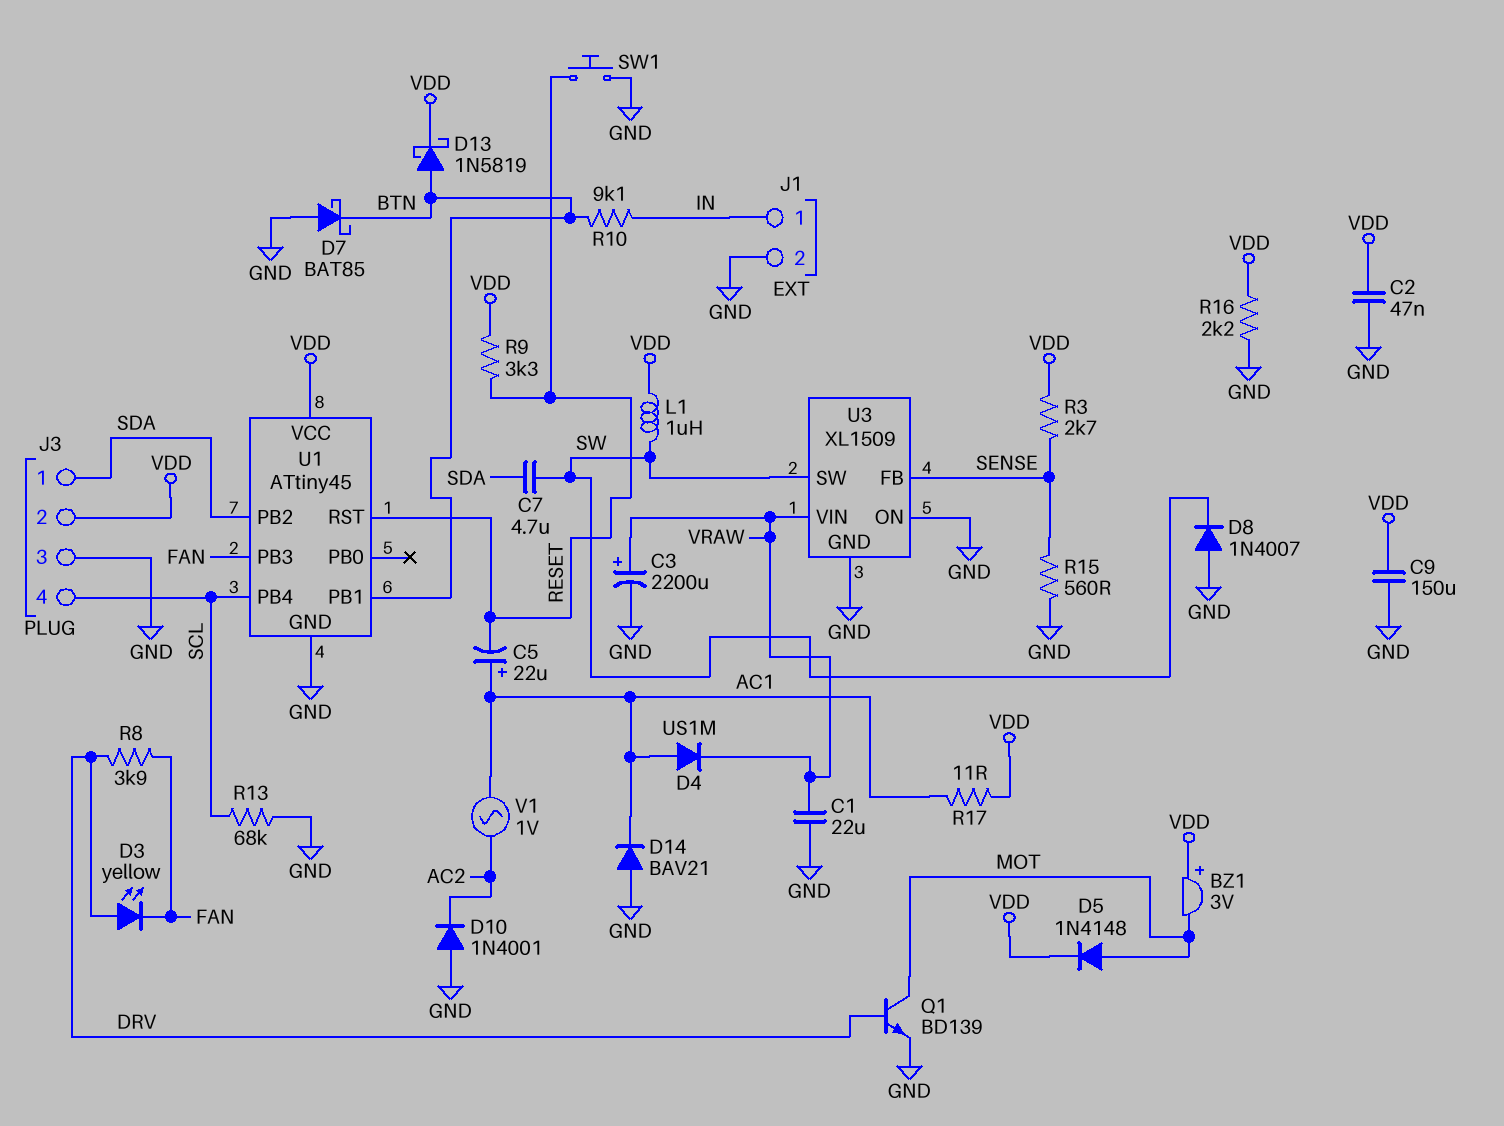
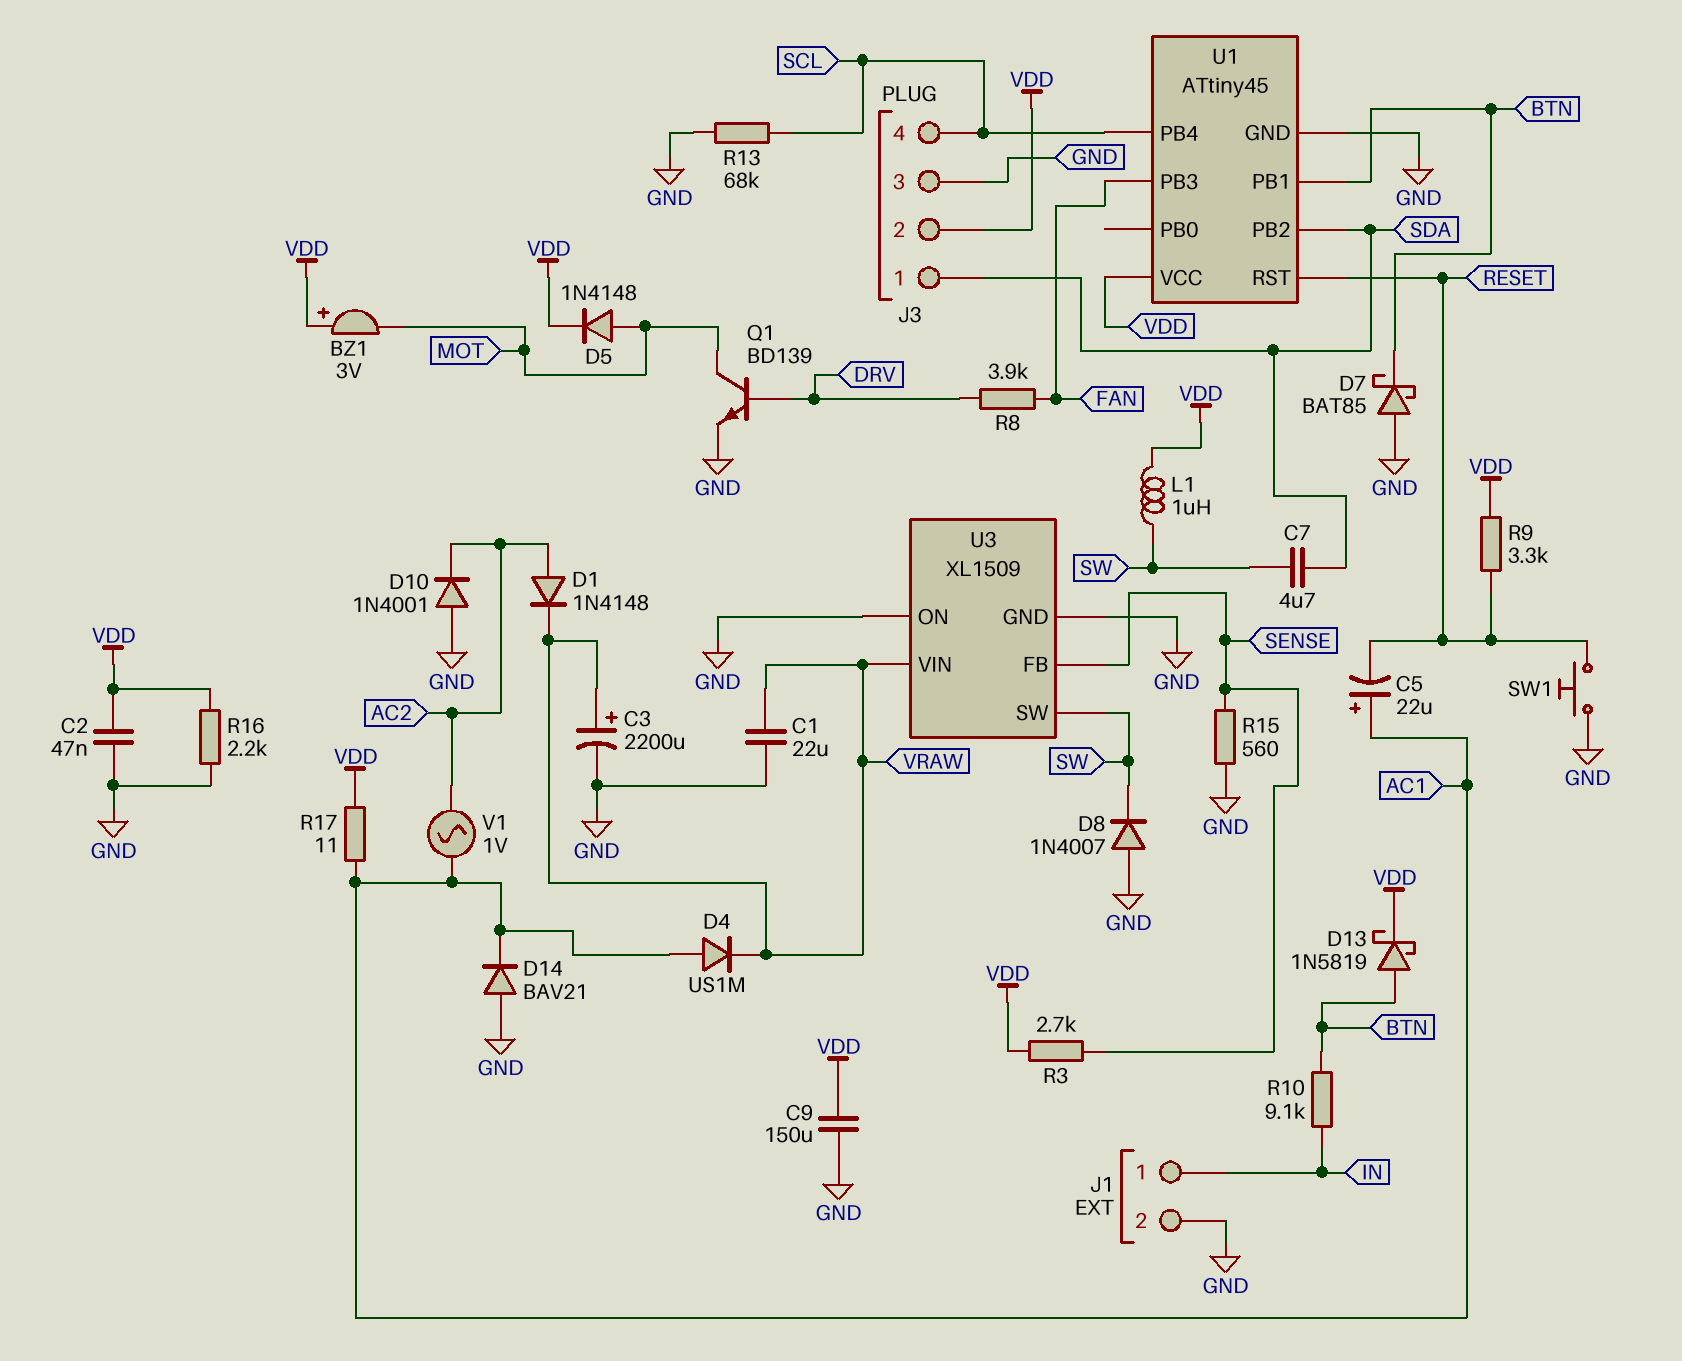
D1: none -> diode 1N4148 (A AC2, K VRAW)
D3: LED yellow (A DRV, K FAN) -> none

